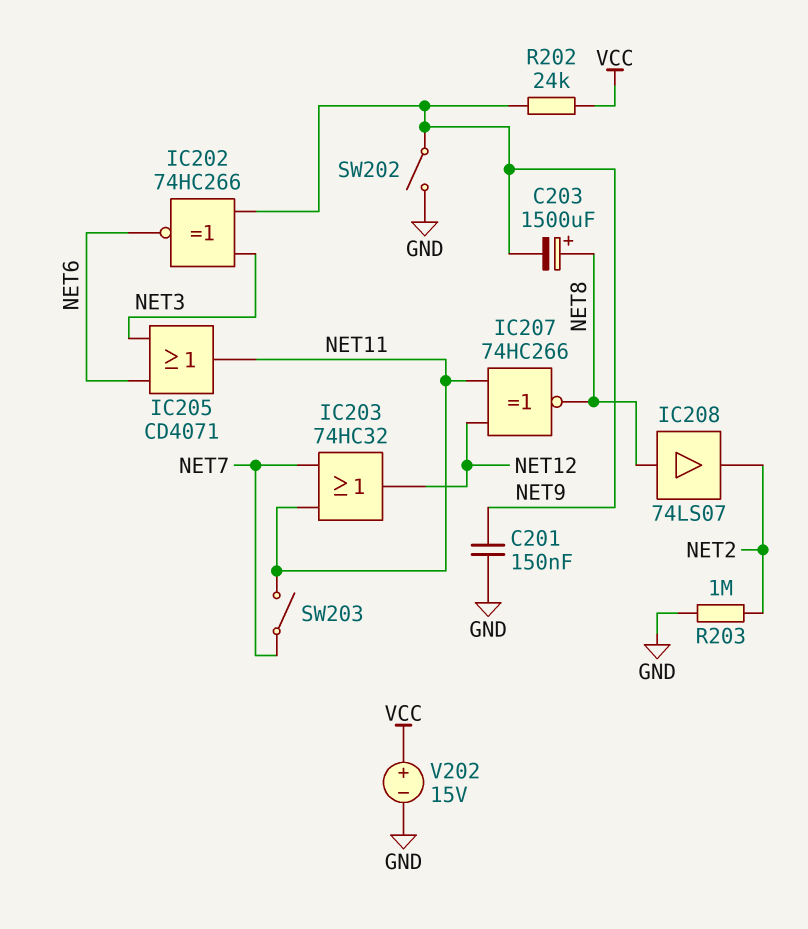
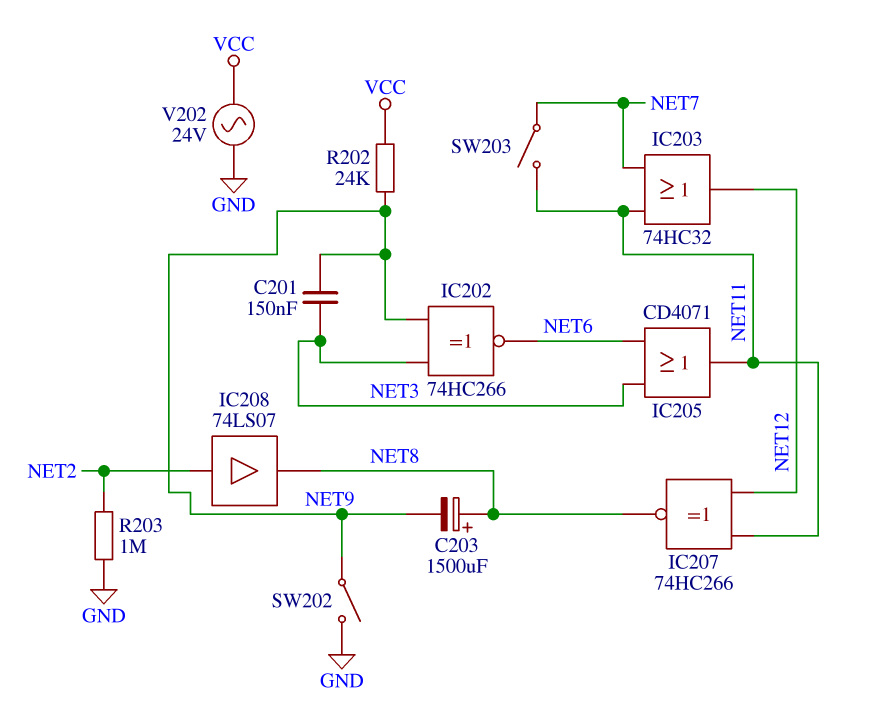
C201: 150nF (GND, NET9) -> 150nF (NET3, NET9)
IC208: buffer 74LS07 (in NET8, out NET2) -> buffer 74LS07 (in NET2, out NET8)
V202: 15V (plus VCC, minus GND) -> AC 24V (GND, VCC)

